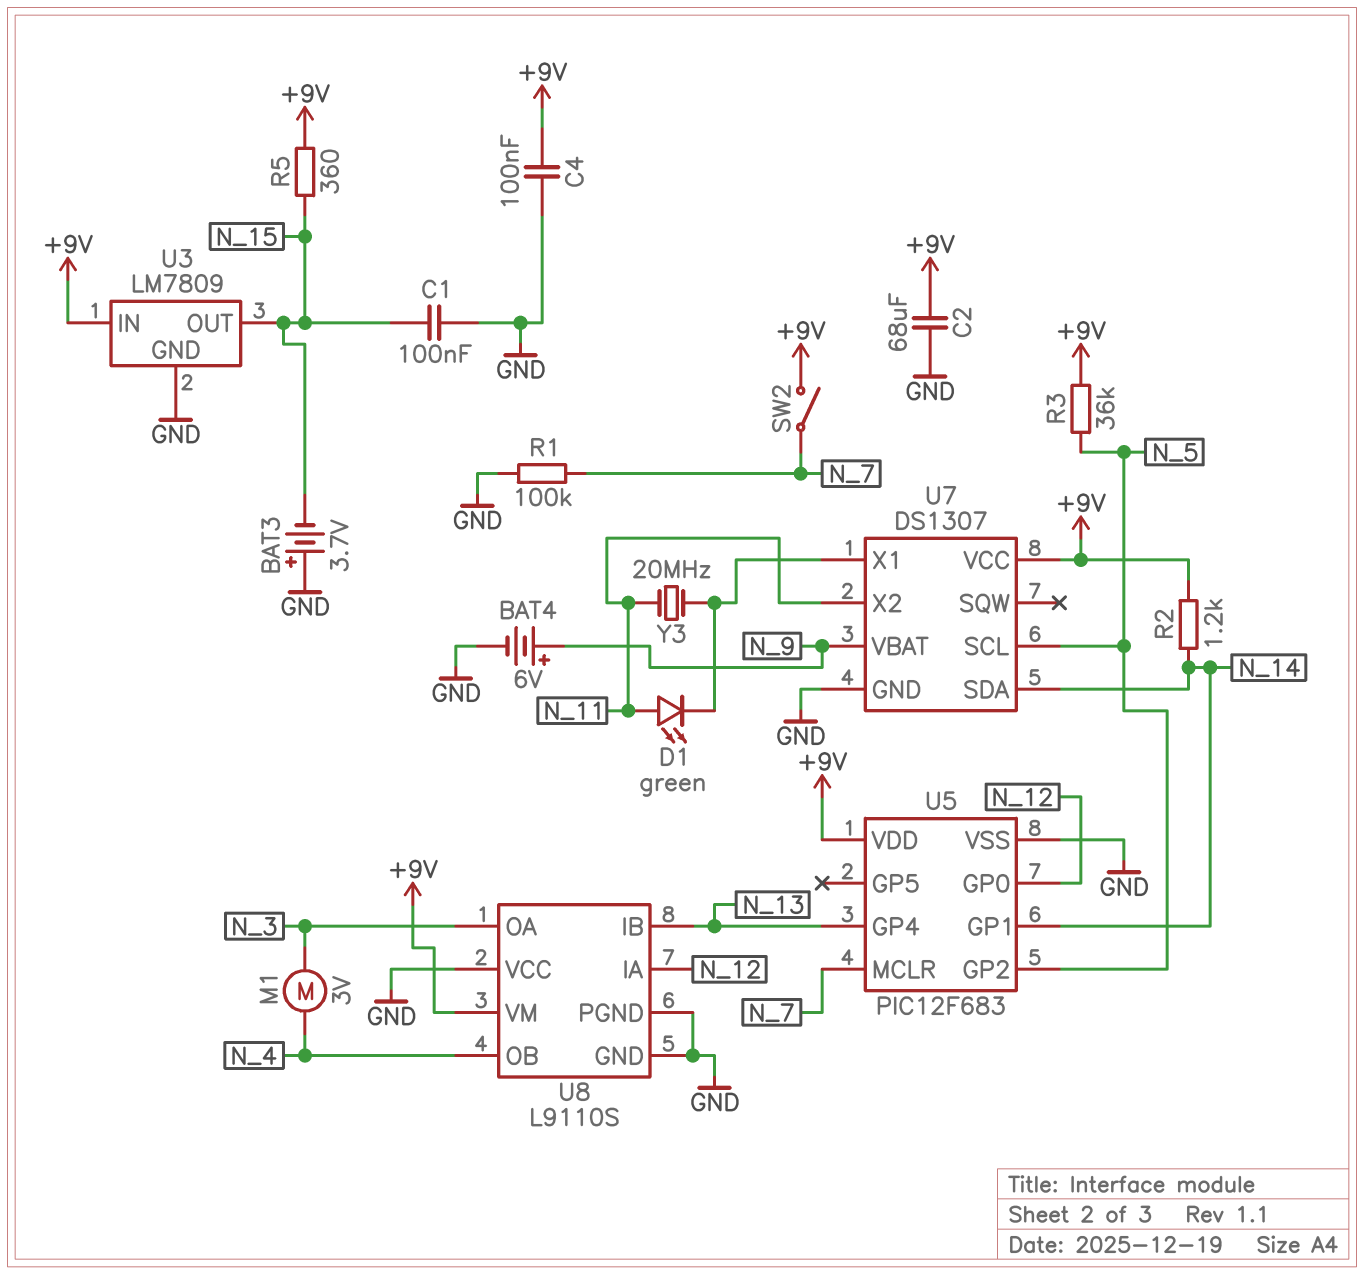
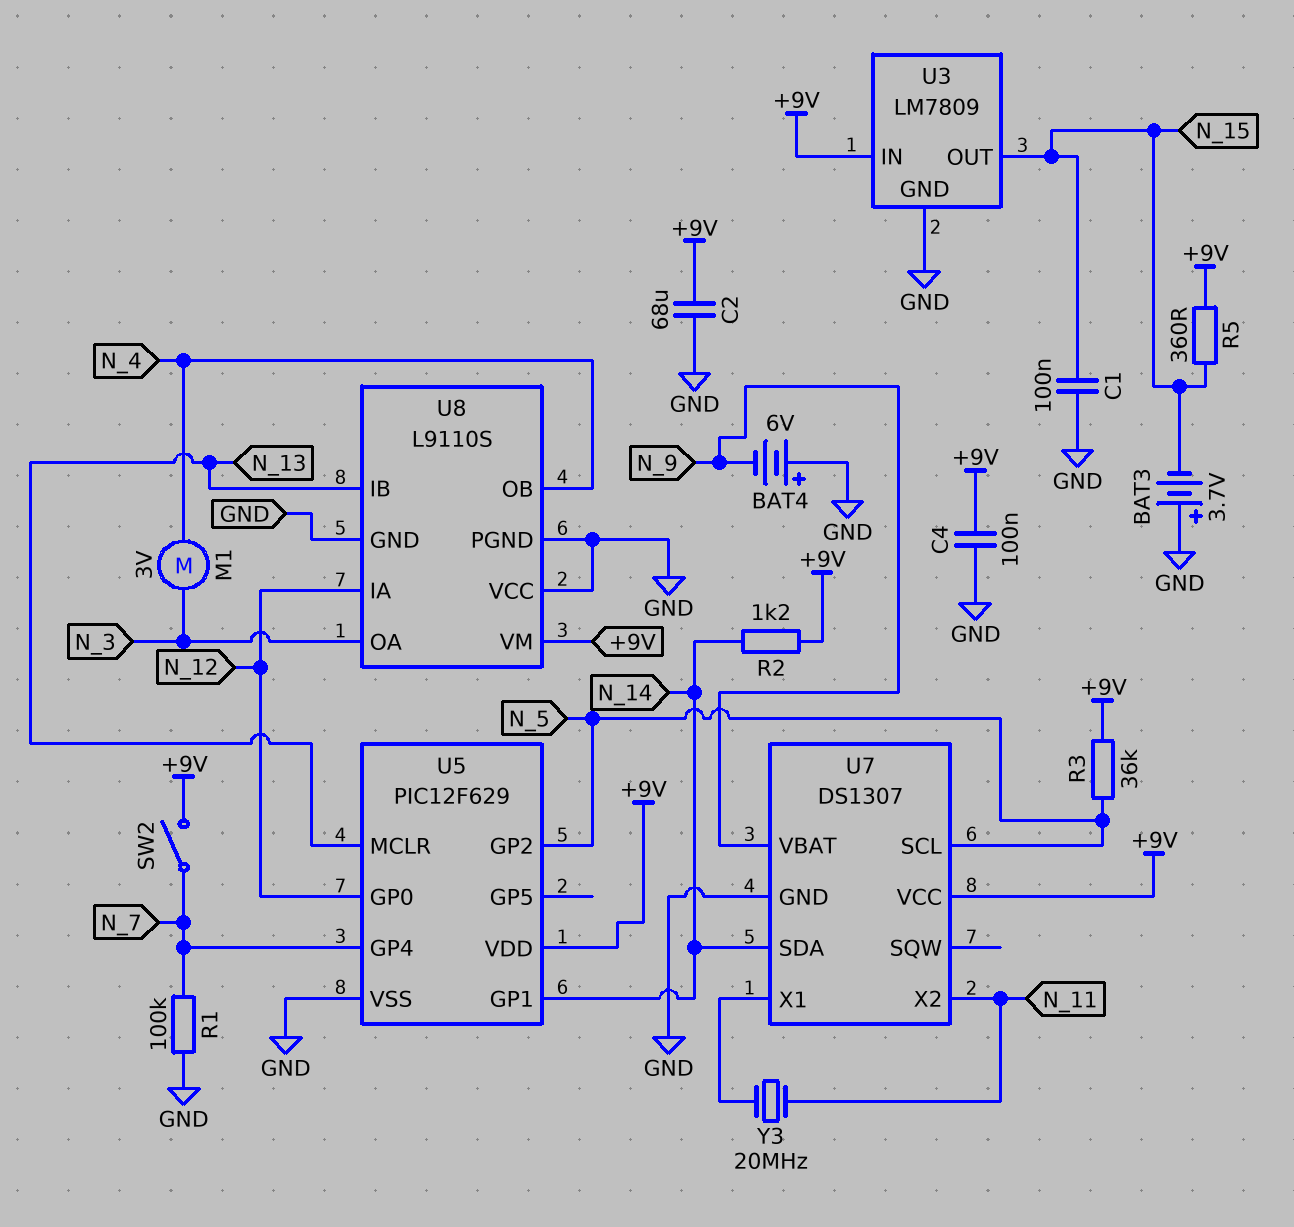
BAT4: 6V (plus N_9, minus GND) -> 6V (plus GND, minus N_9)
D1: LED green (A N_11, K U7/X1) -> none
U5: PIC12F683 -> PIC12F629
U5 pin GP4: N_13 -> N_7
U5 pin MCLR: N_7 -> N_13

